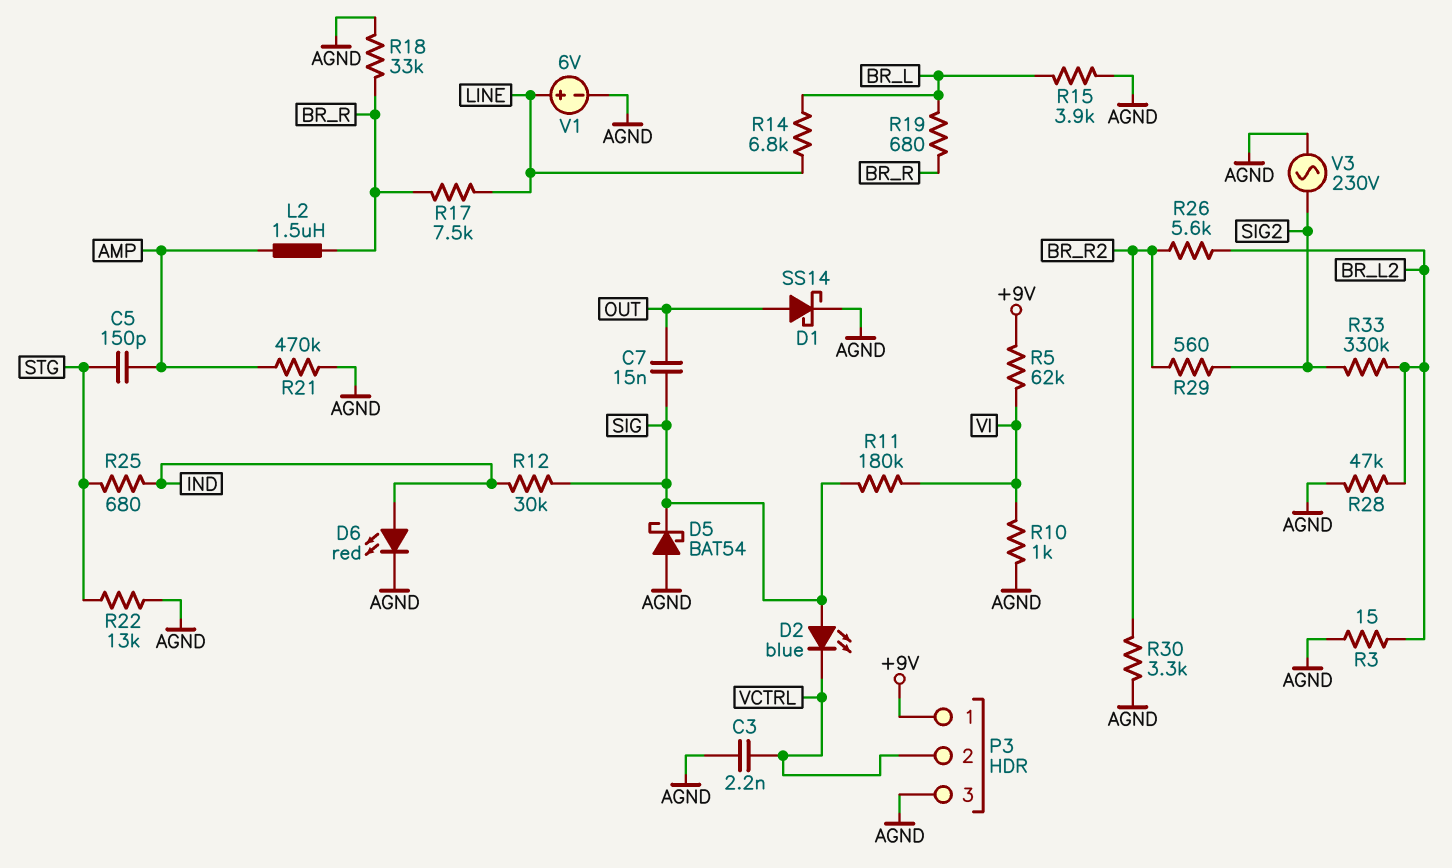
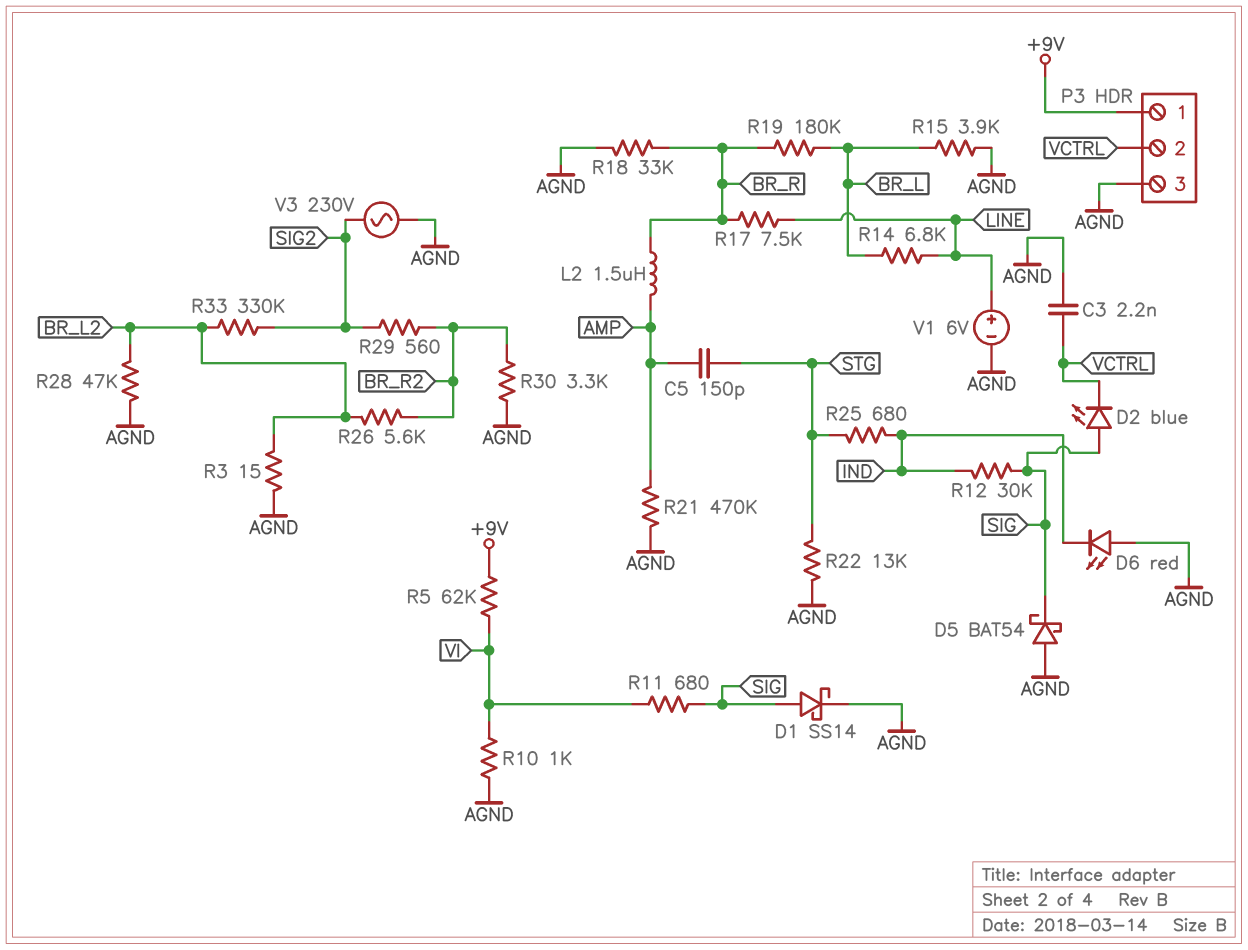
C7: 15nF (OUT, SIG) -> none
D1: schottky SS14 (A OUT, K AGND) -> schottky SS14 (A SIG, K AGND)
D6: LED red (A IND, K AGND) -> LED red (A AGND, K IND)
R11: 180k (SIG, VI) -> 680 (SIG, VI)
R19: 680 (BR_L, BR_R) -> 180k (BR_L, BR_R)

